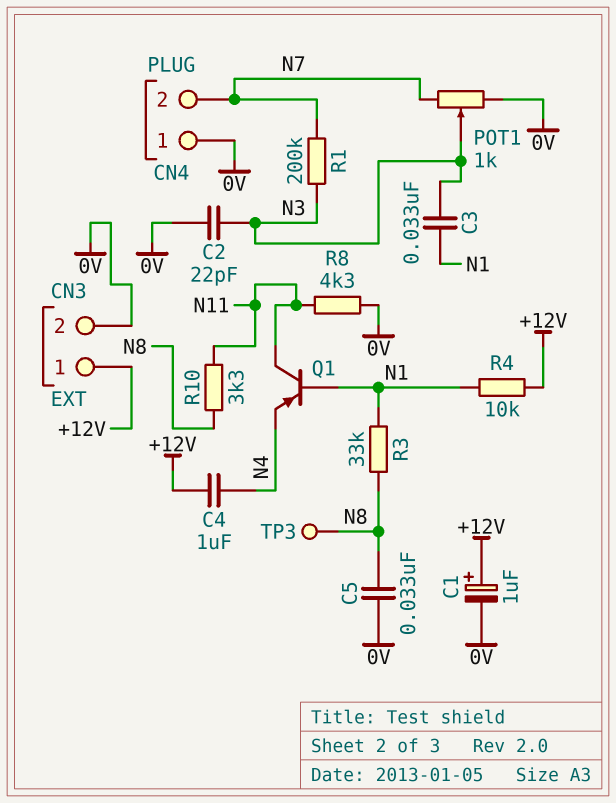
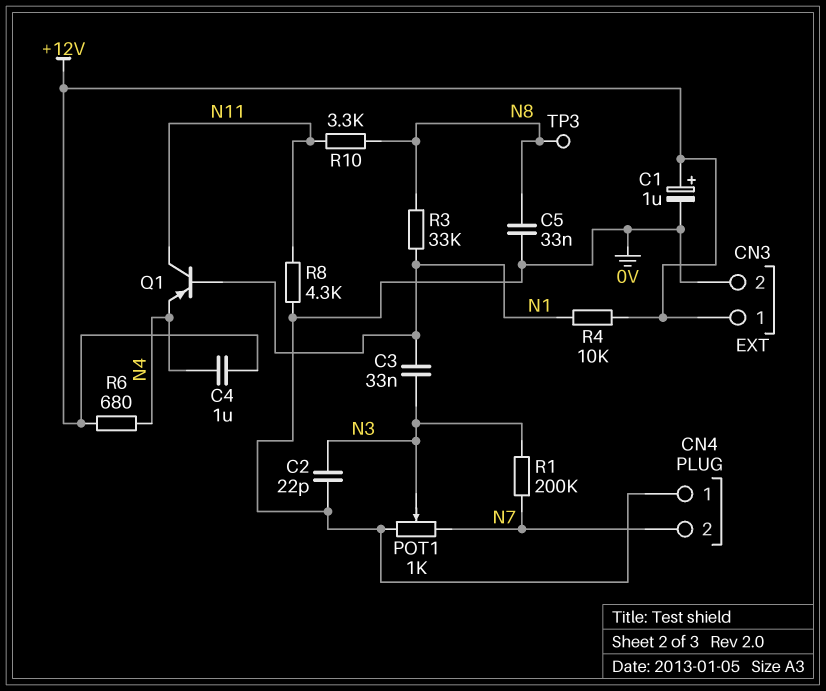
R6: none -> 680 (+12V, N4)

